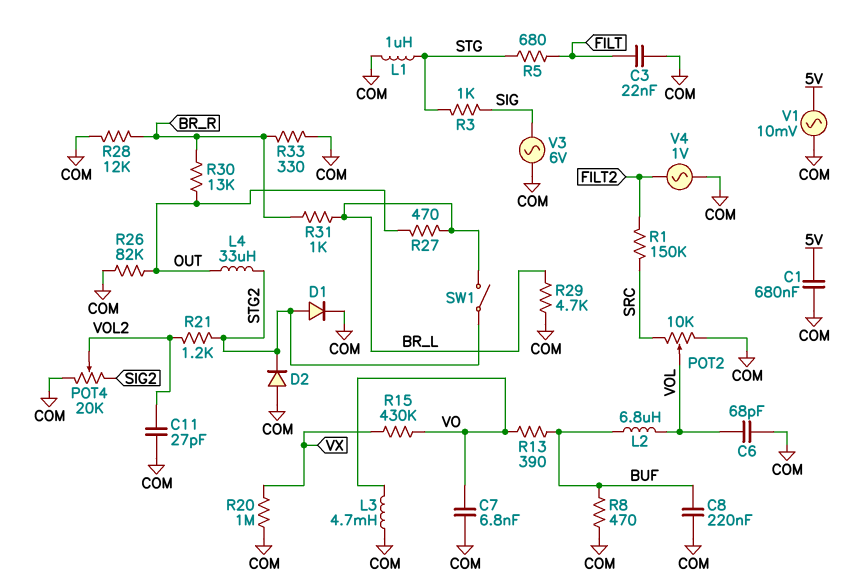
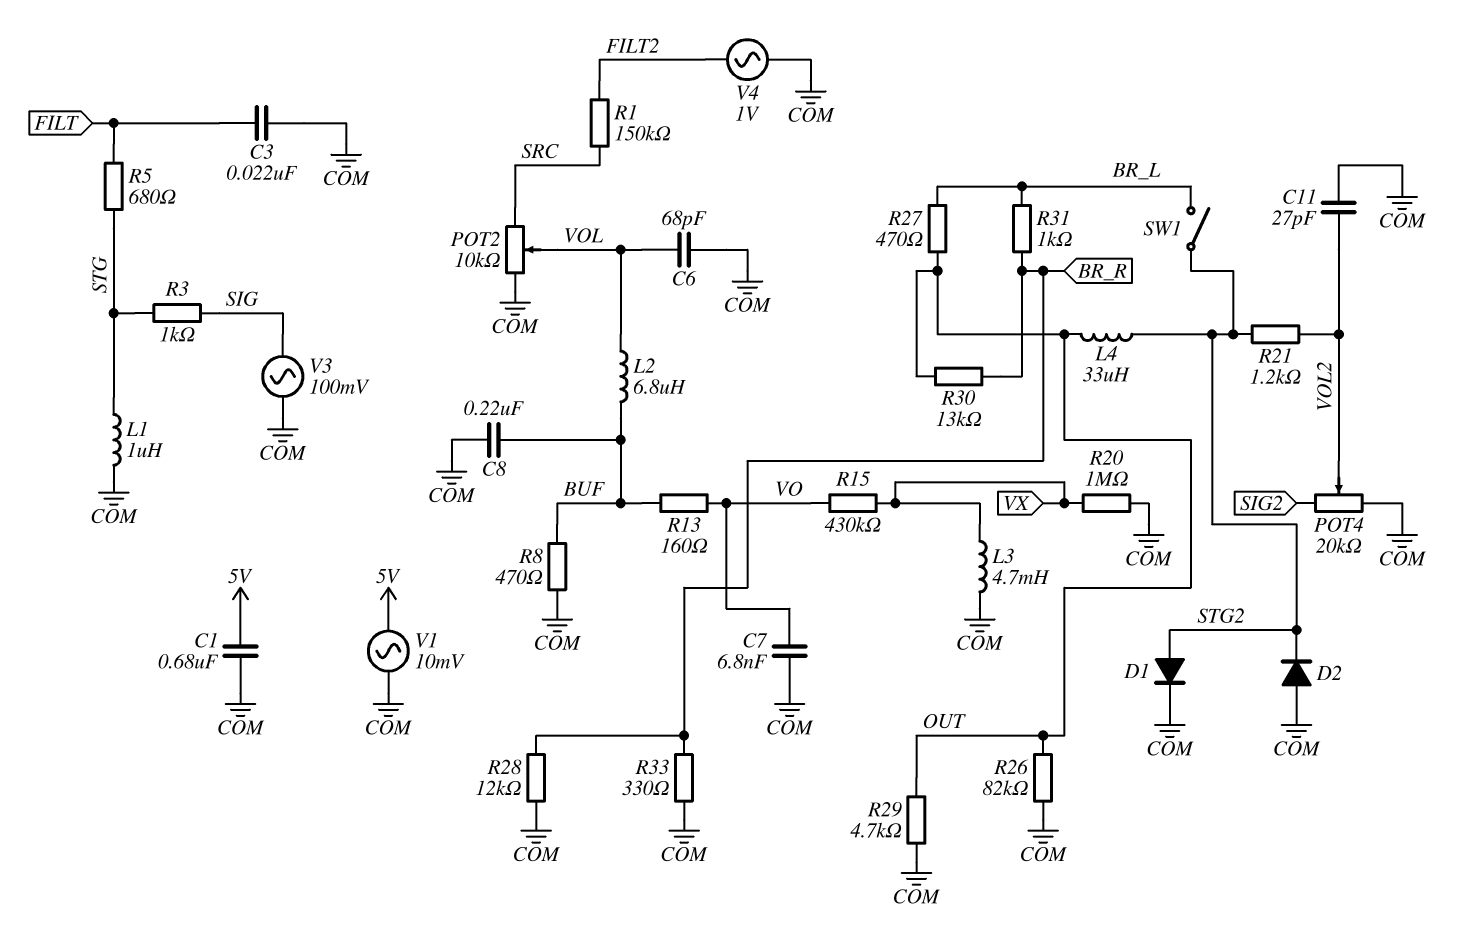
L3: 4.7mH (COM, VO) -> 4.7mH (COM, VX)
R13: 390 (BUF, VO) -> 160 (BUF, VO)
R29: 4.7k (BR_L, COM) -> 4.7k (COM, OUT)
V3: AC 6V (COM, SIG) -> AC 100mV (COM, SIG)

